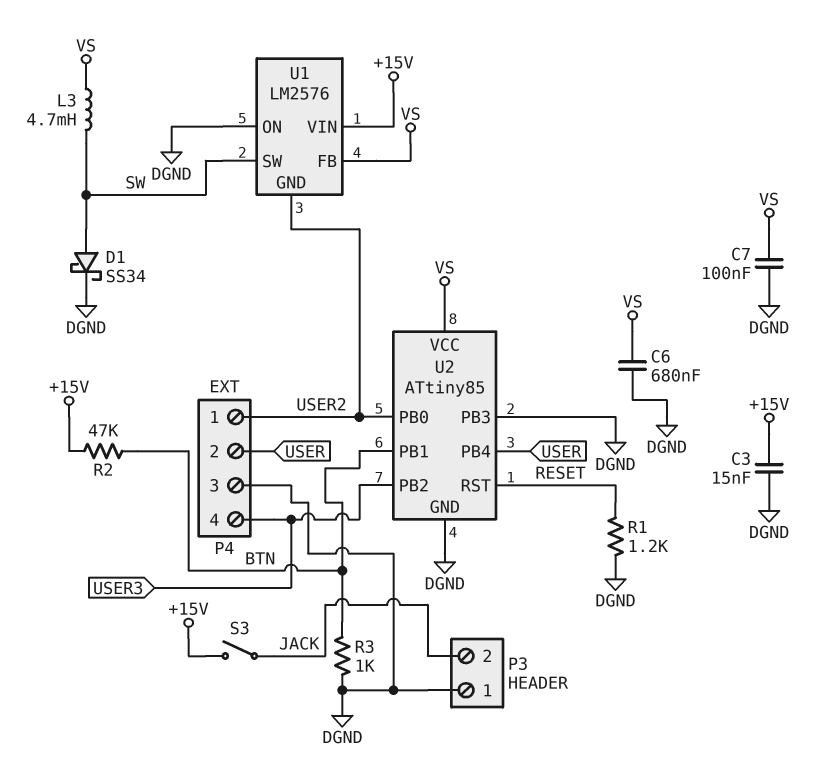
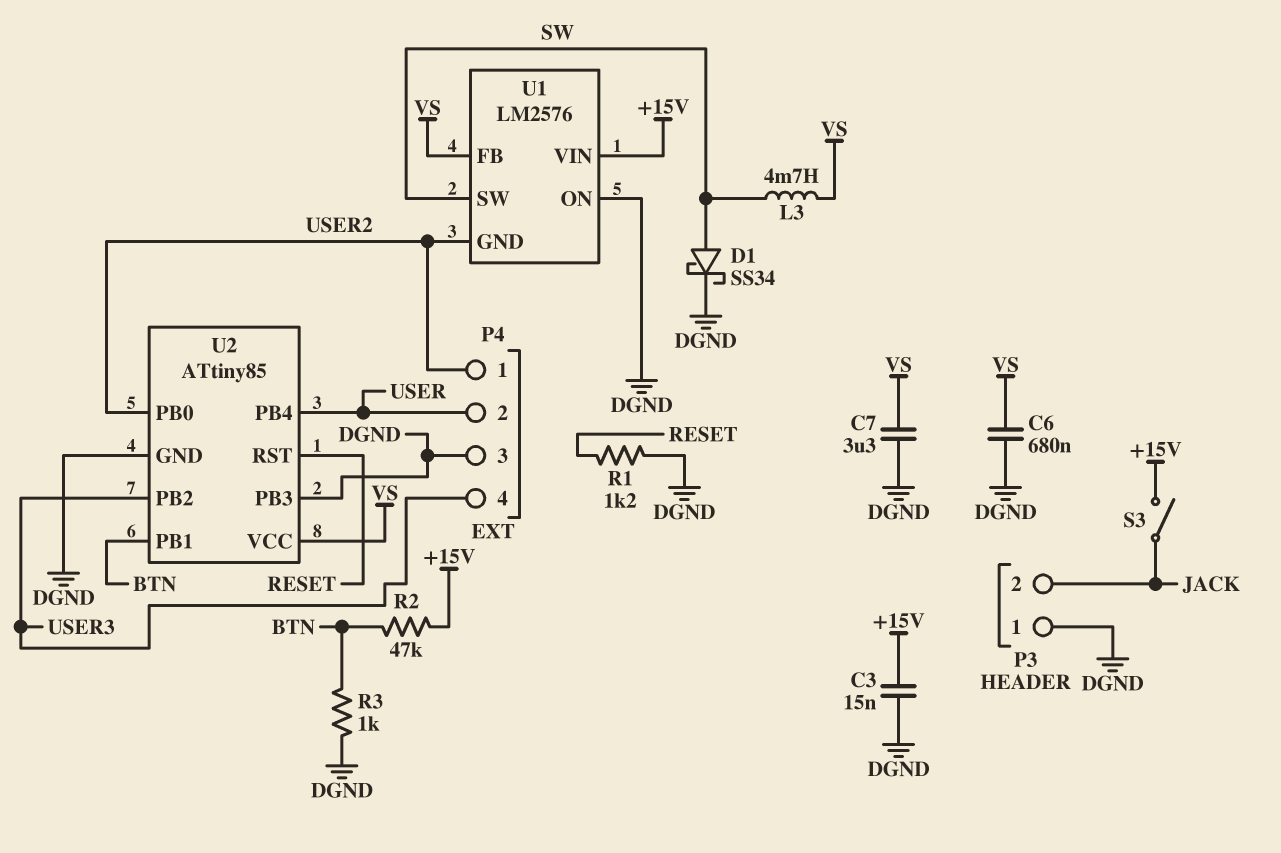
C7: 100nF (DGND, VS) -> 3.3uF (DGND, VS)

